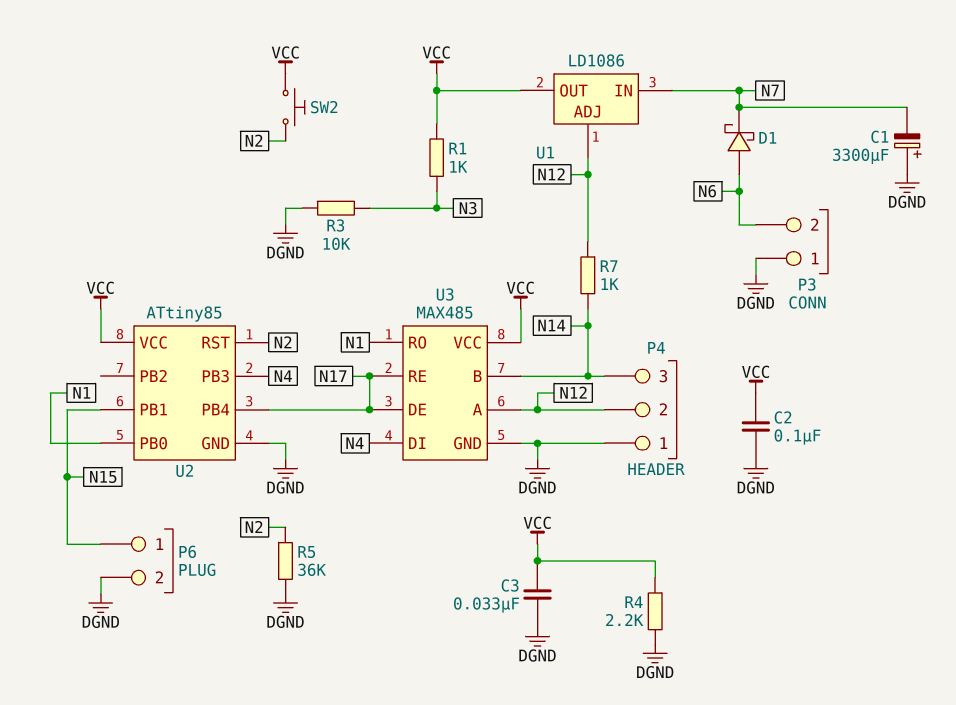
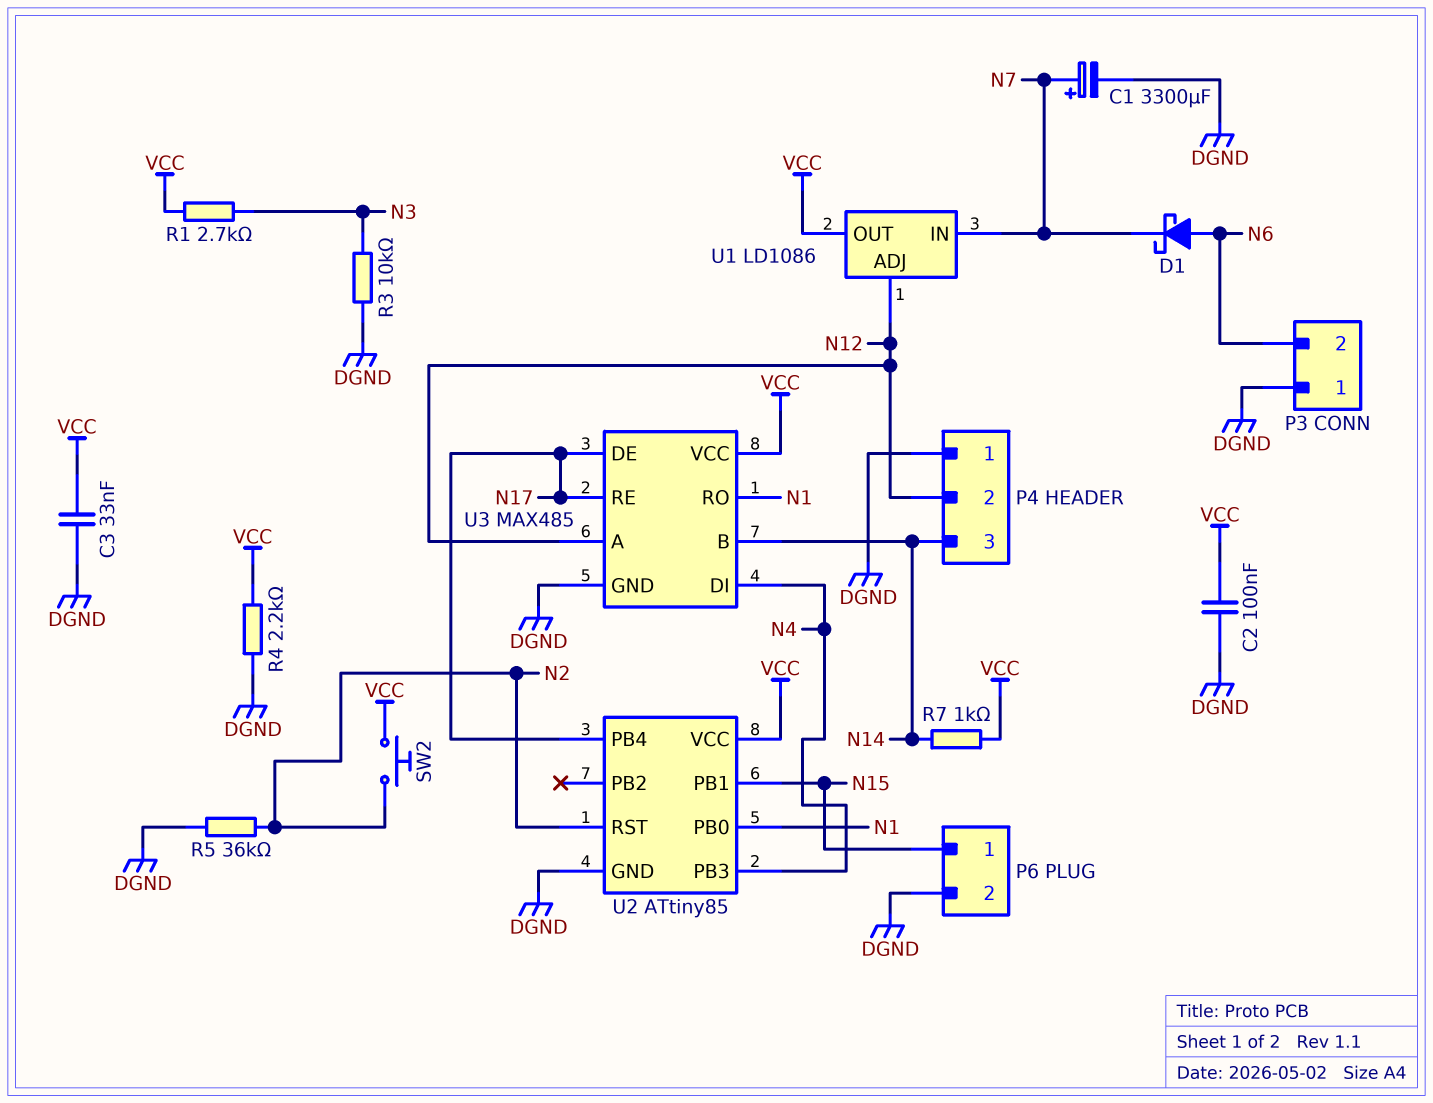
C1: 3300uF (plus DGND, minus N7) -> 3300uF (plus N7, minus DGND)
R1: 1k (N3, VCC) -> 2.7k (N3, VCC)
R7: 1k (N12, N14) -> 1k (N14, VCC)

